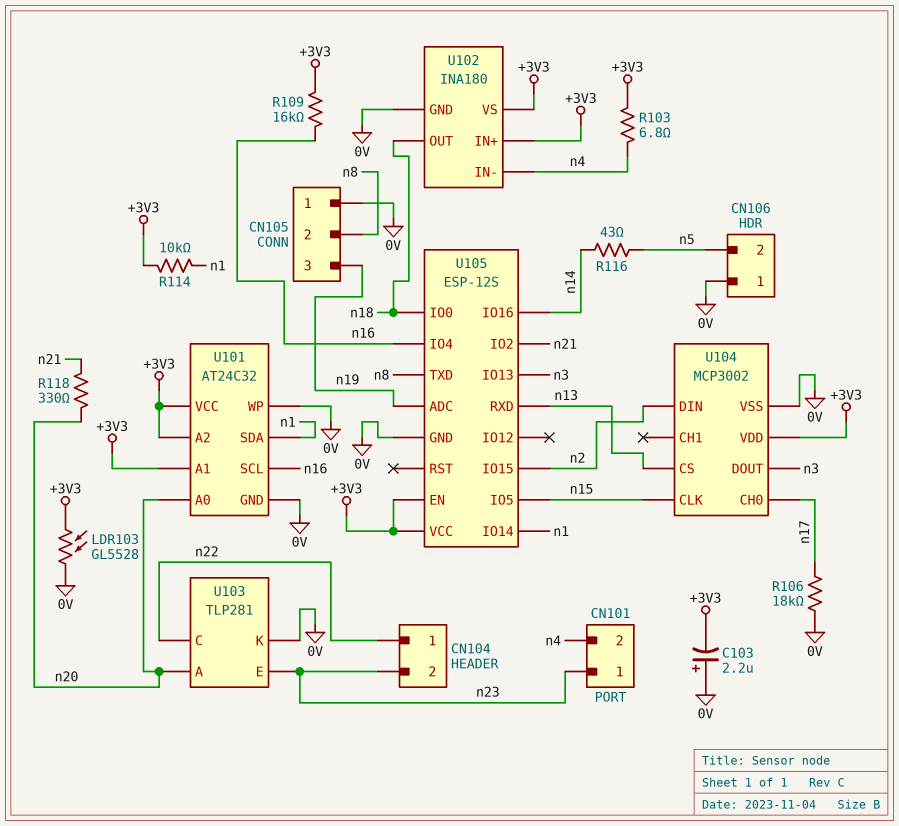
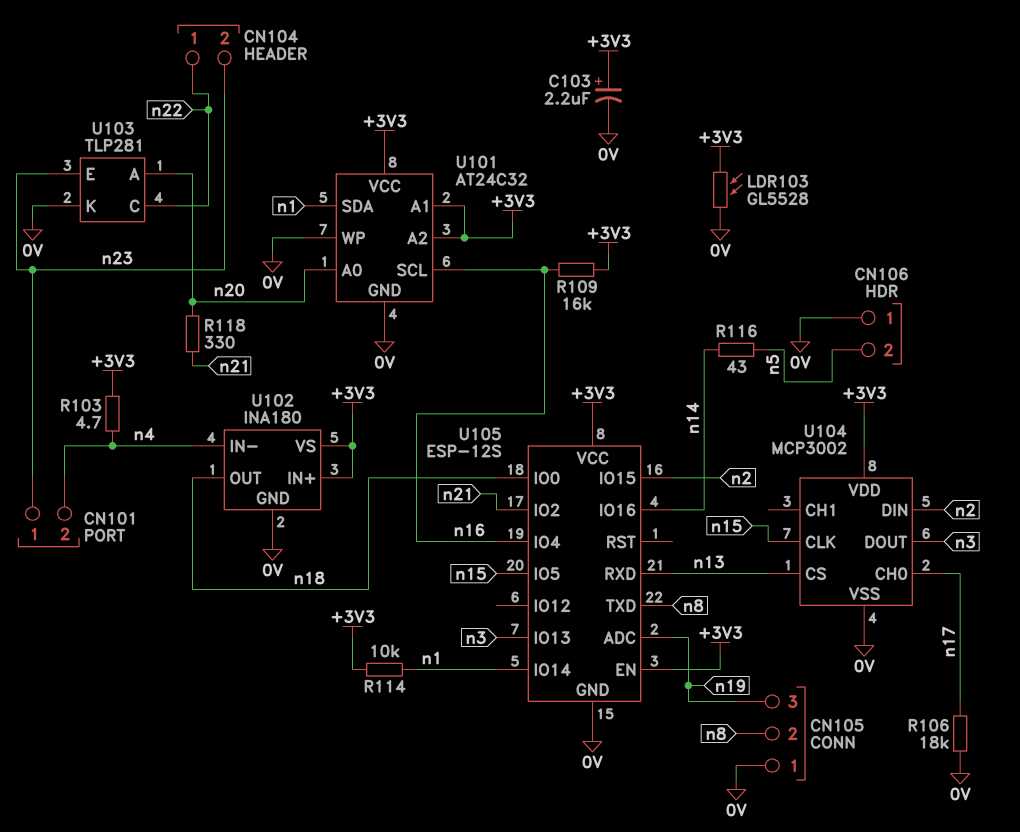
C103: 2.2uF (plus 0V, minus +3V3) -> 2.2uF (plus +3V3, minus 0V)
R103: 6.8 (+3V3, n4) -> 4.7 (+3V3, n4)

